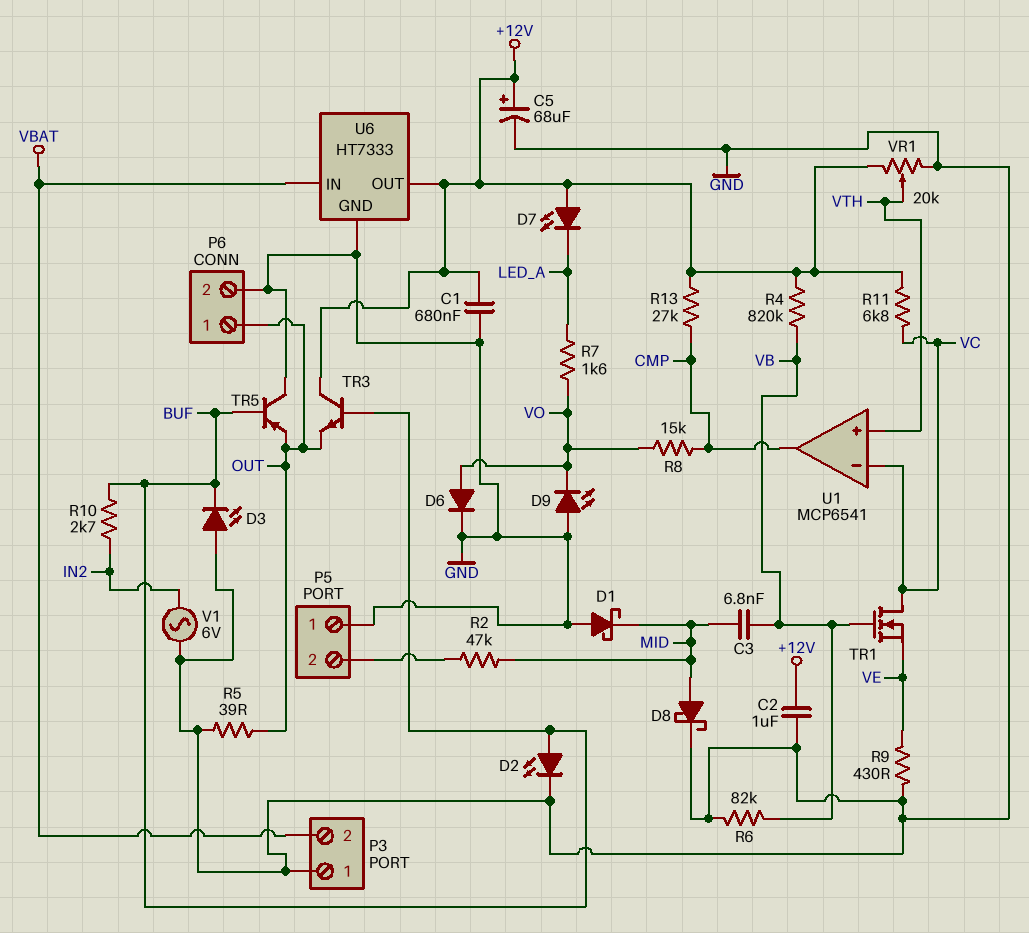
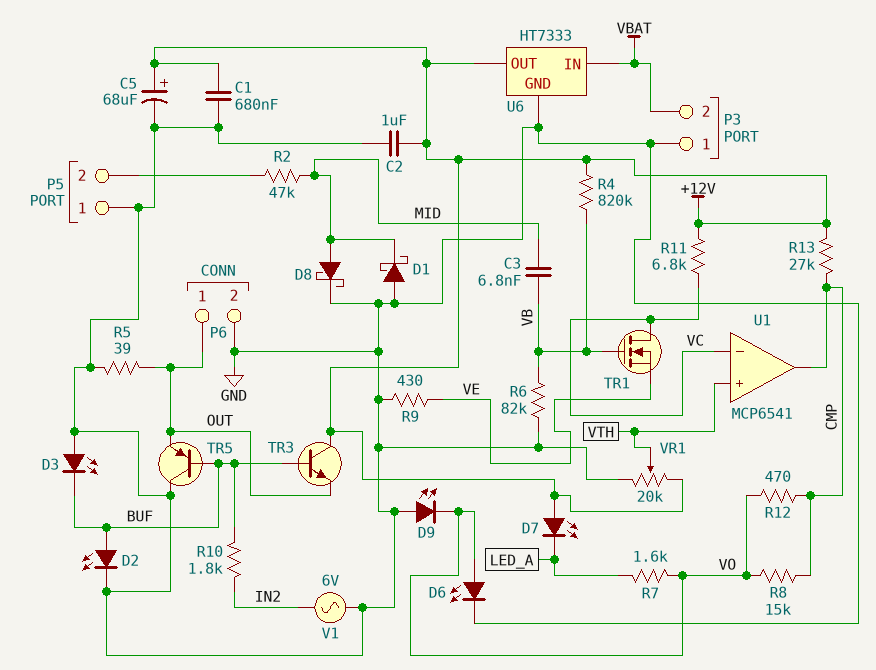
D6: diode (A VO, K GND) -> LED (A VO, K GND)
R10: 2.7k (BUF, IN2) -> 1.8k (BUF, IN2)
R12: none -> 470 (CMP, VO)

